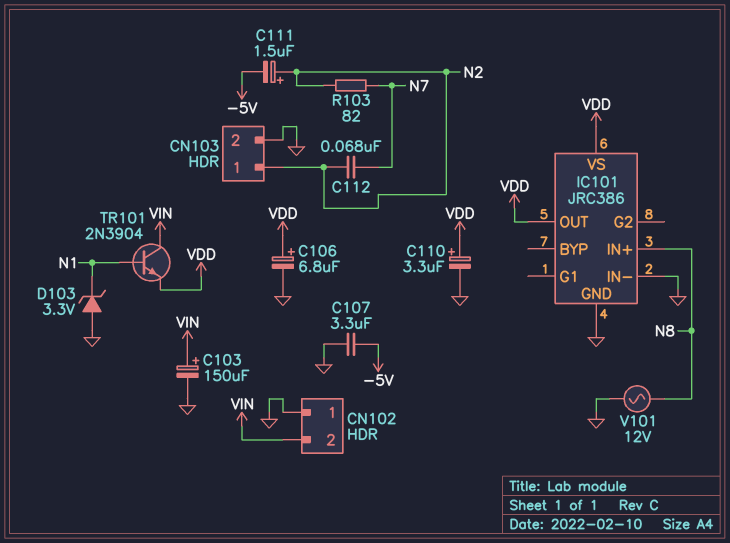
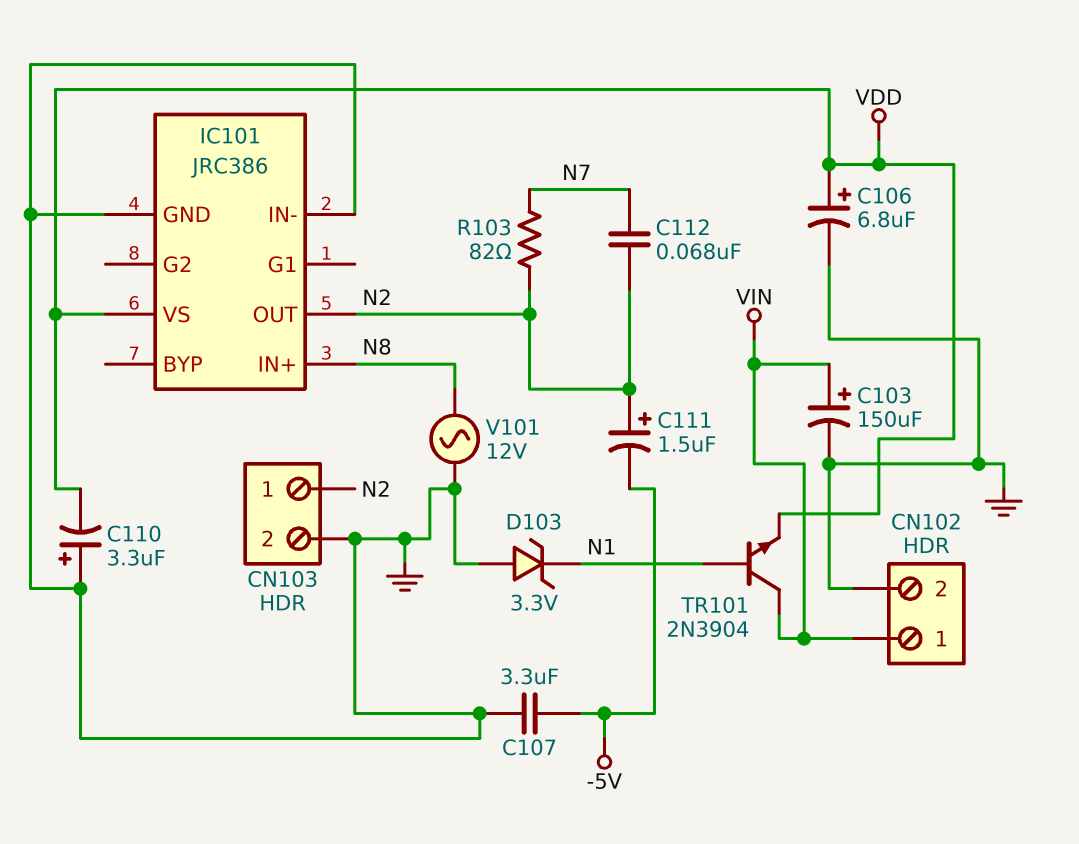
C110: 3.3uF (plus VDD, minus GND) -> 3.3uF (plus GND, minus VDD)
CN102 pin 1: GND -> VIN
CN102 pin 2: VIN -> GND
IC101 pin OUT: VDD -> N2

